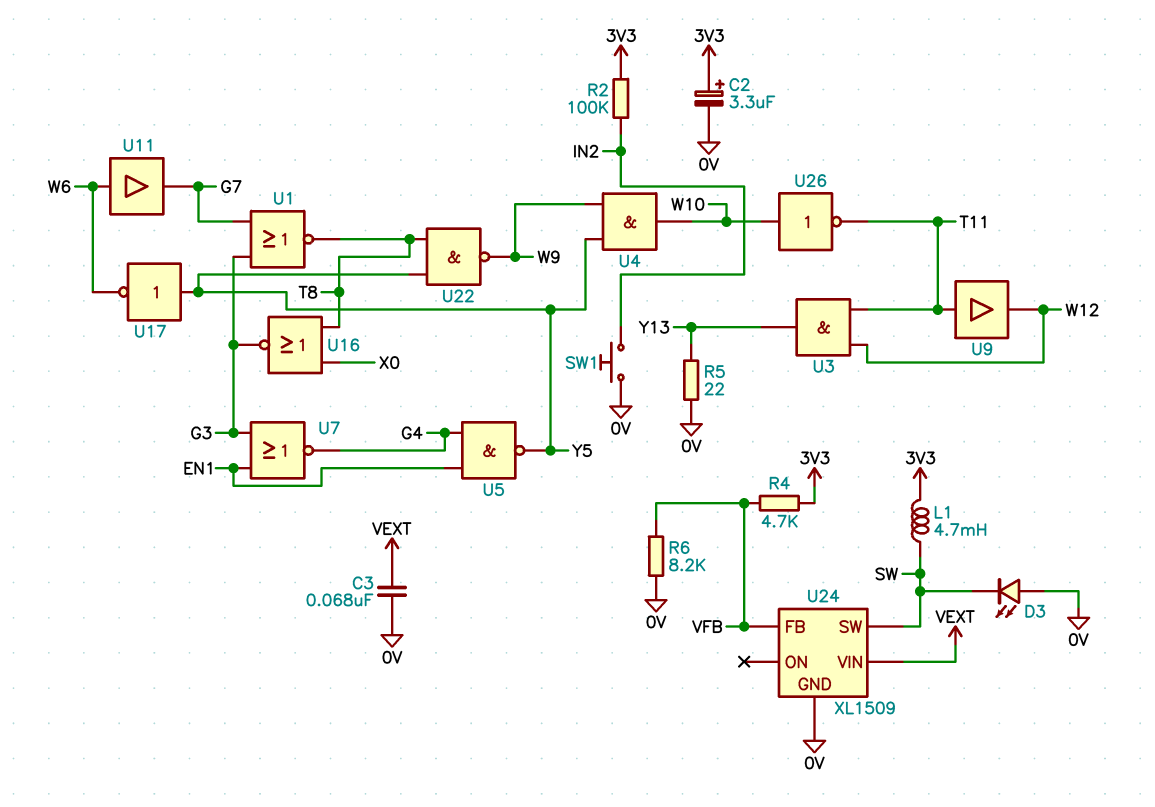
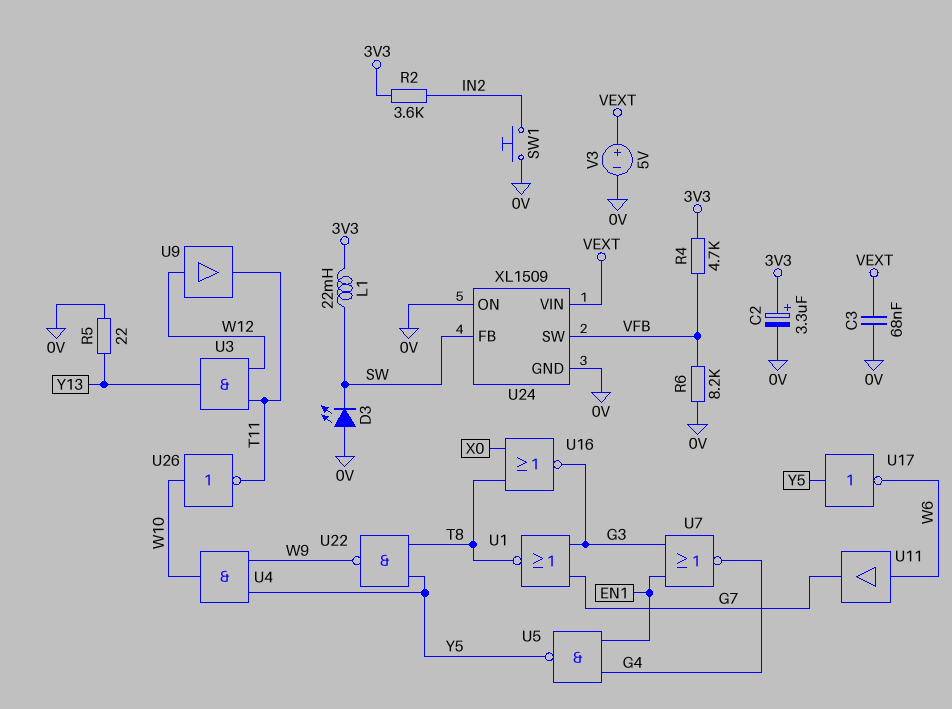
L1: 4.7mH (3V3, SW) -> 22mH (3V3, SW)
R2: 100k (3V3, IN2) -> 3.6k (3V3, IN2)
U9: buffer (in T11, out W12) -> buffer (in W12, out T11)
U24 pin FB: VFB -> SW
U24 pin ON: none -> 0V
U24 pin SW: SW -> VFB
V3: none -> 5V (plus VEXT, minus 0V)

